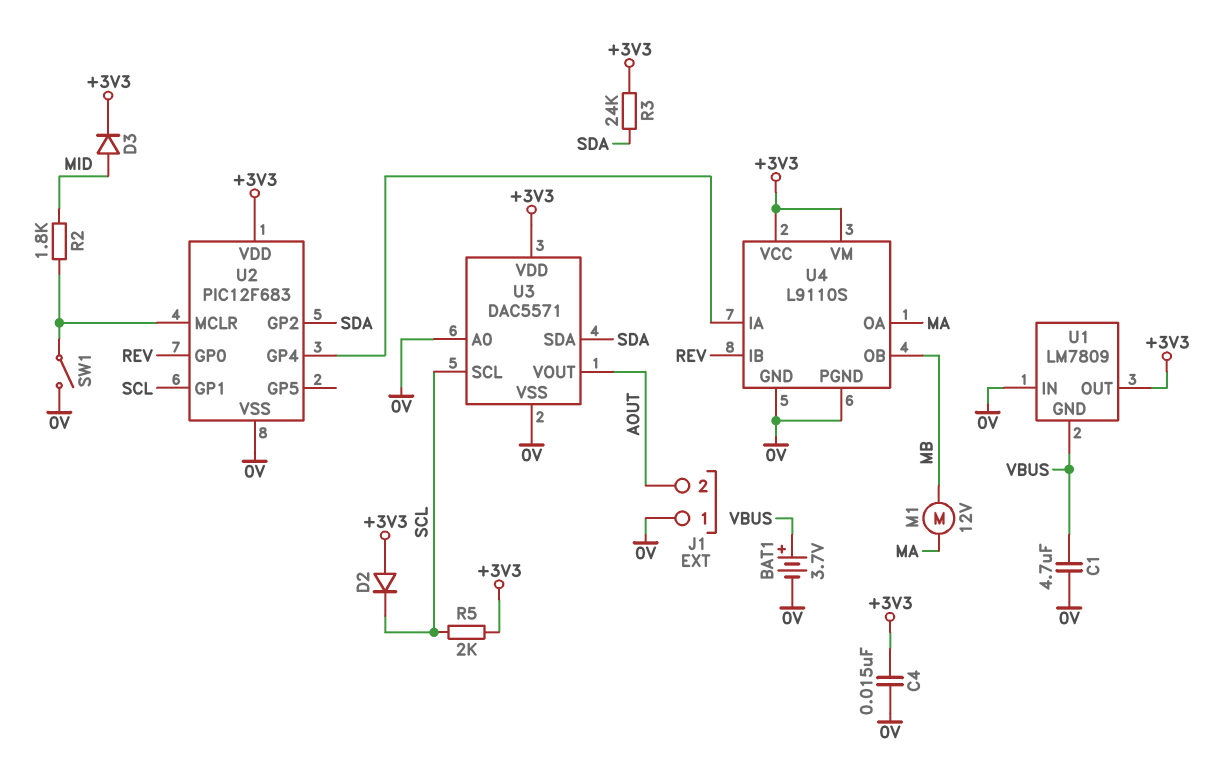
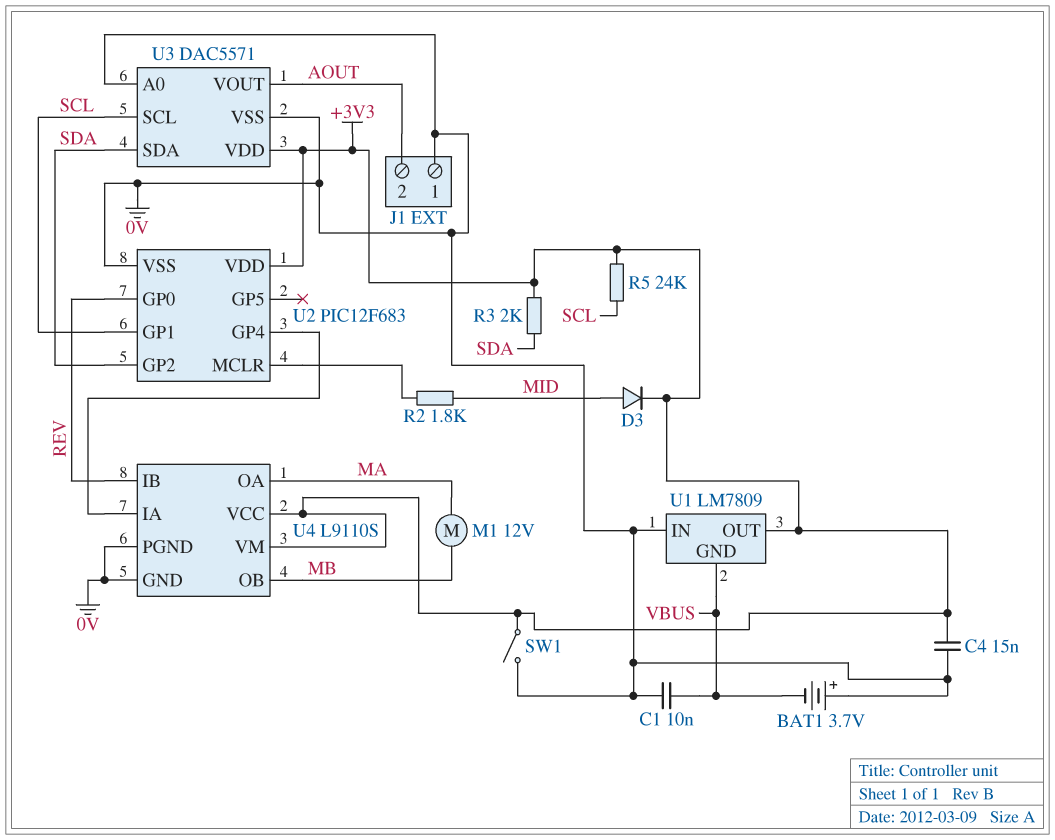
BAT1: 3.7V (plus VBUS, minus 0V) -> 3.7V (plus 0V, minus VBUS)
C1: 4.7uF (0V, VBUS) -> 10nF (0V, VBUS)
D2: diode (A +3V3, K SCL) -> none
R3: 24k (+3V3, SDA) -> 2k (+3V3, SDA)
R5: 2k (+3V3, SCL) -> 24k (+3V3, SCL)
SW1: switch (0V, U2/MCLR) -> switch (+3V3, 0V)

